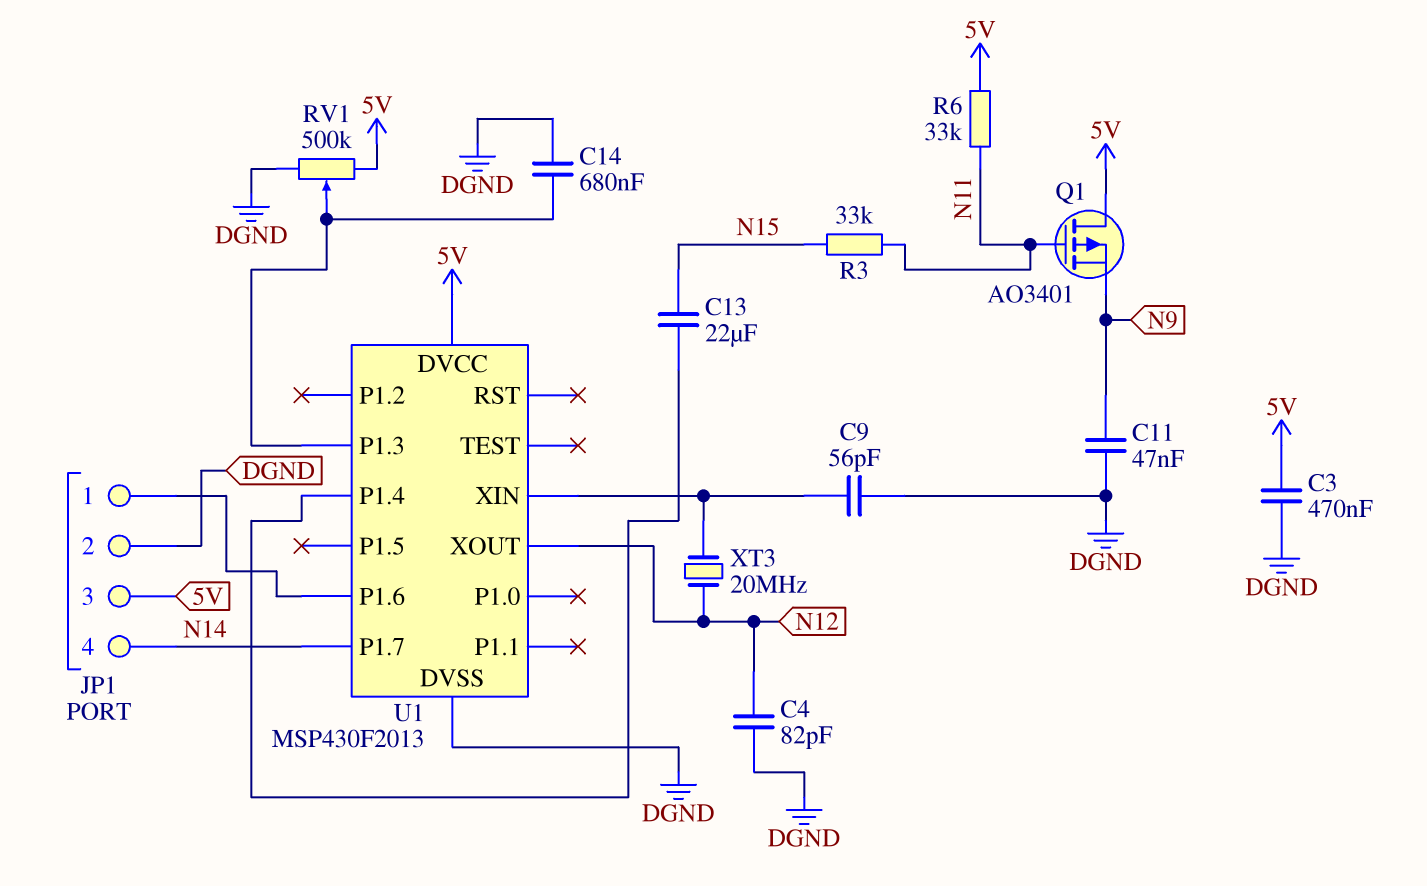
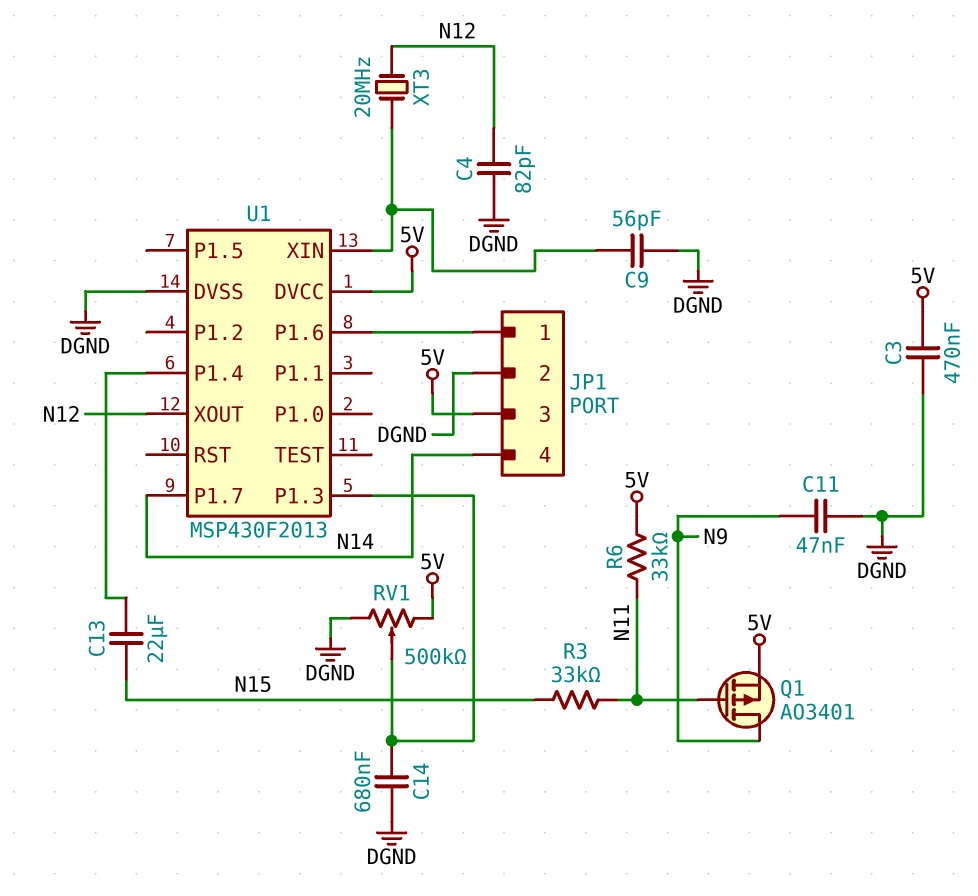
Q1: PMOS AO3401 (G N11, D 5V, S N9) -> PMOS AO3401 (G N11, D N9, S 5V)

